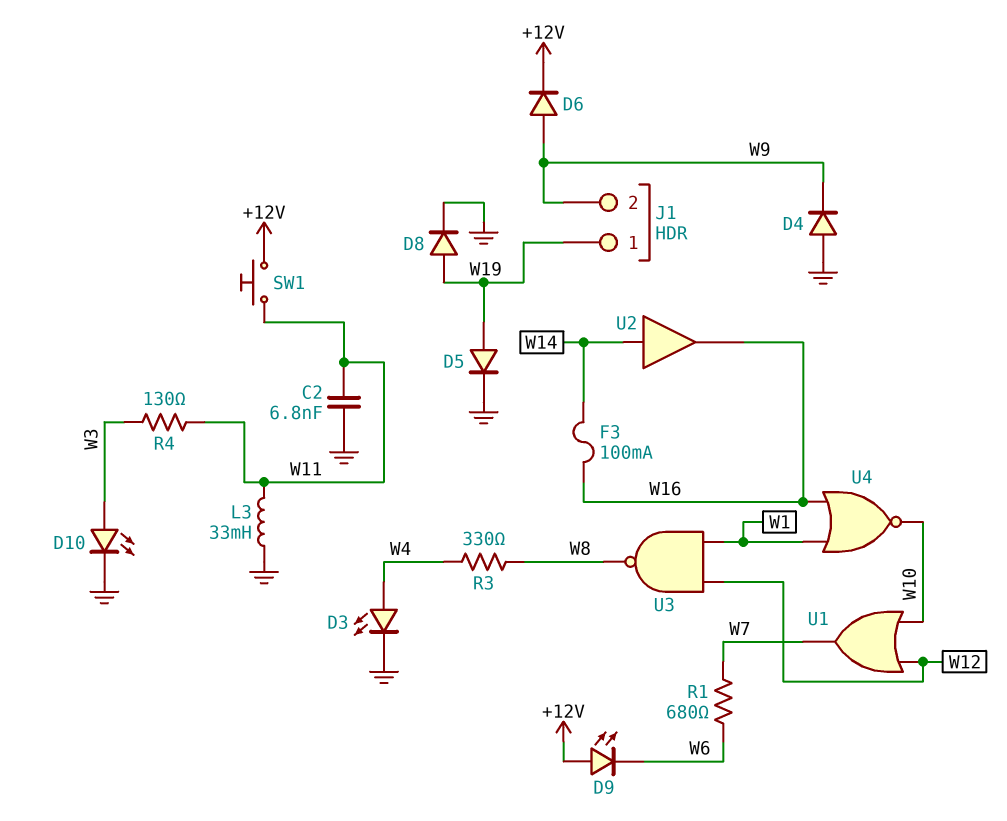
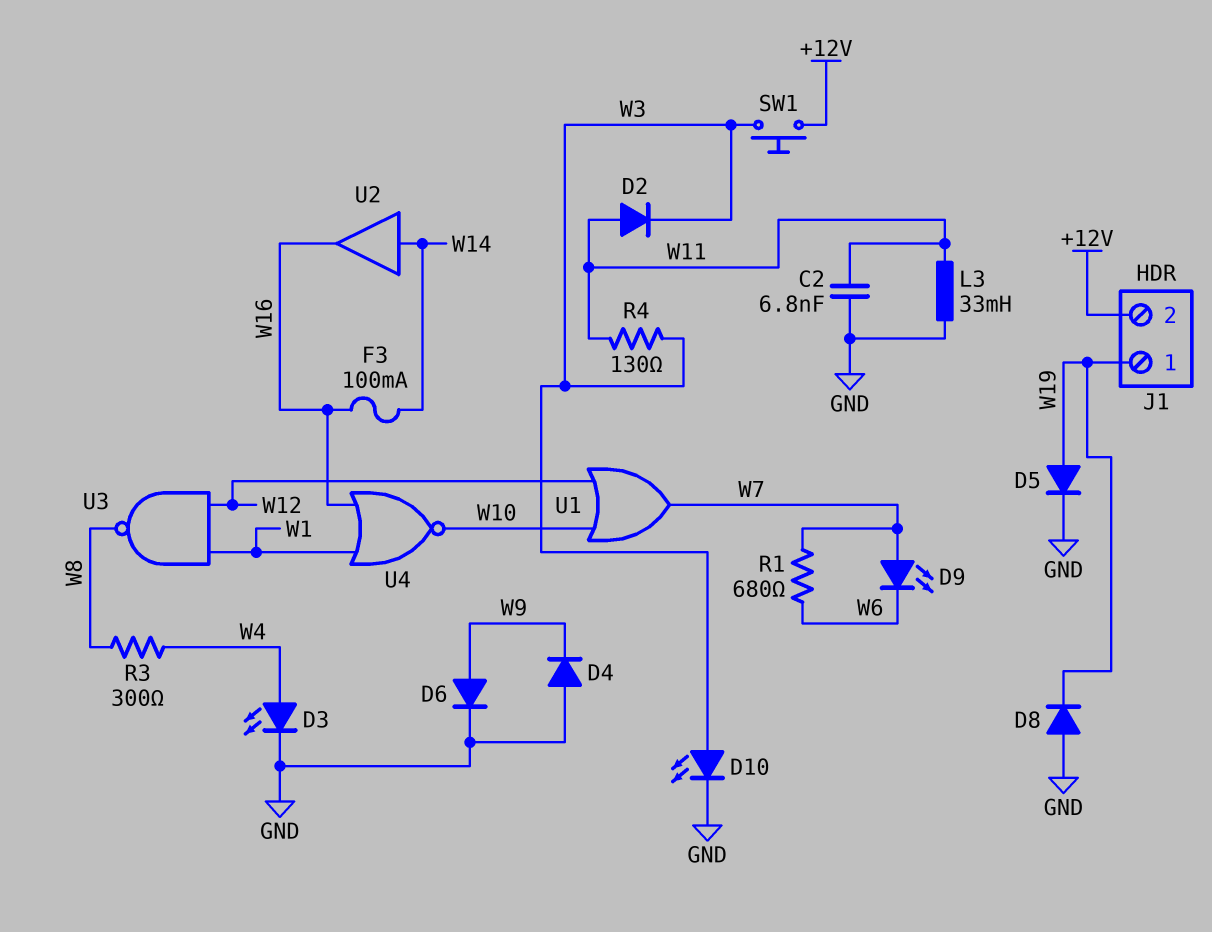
D2: none -> diode (A W11, K W3)
D6: diode (A W9, K +12V) -> diode (A W9, K GND)
D8: diode (A W19, K GND) -> diode (A GND, K W19)
D9: LED (A +12V, K W6) -> LED (A W7, K W6)
J1 pin 2: W9 -> +12V
R3: 330 (W4, W8) -> 300 (W4, W8)
SW1: button (+12V, W11) -> button (+12V, W3)

